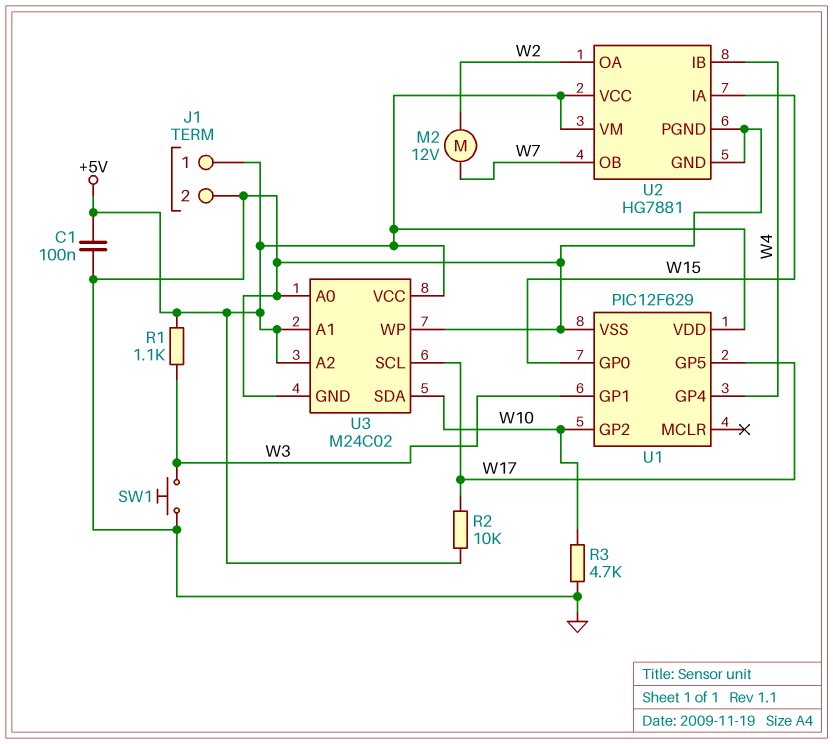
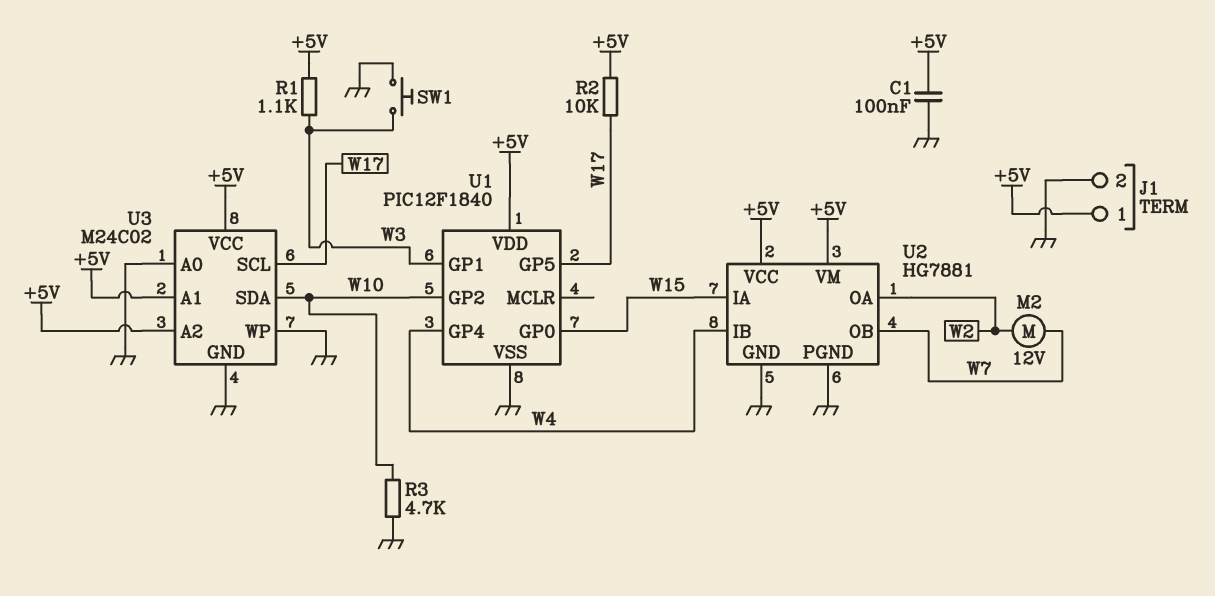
U1: PIC12F629 -> PIC12F1840

